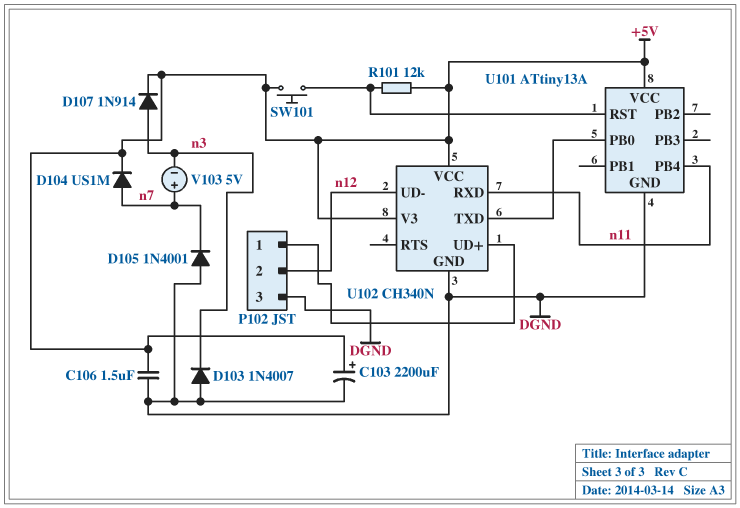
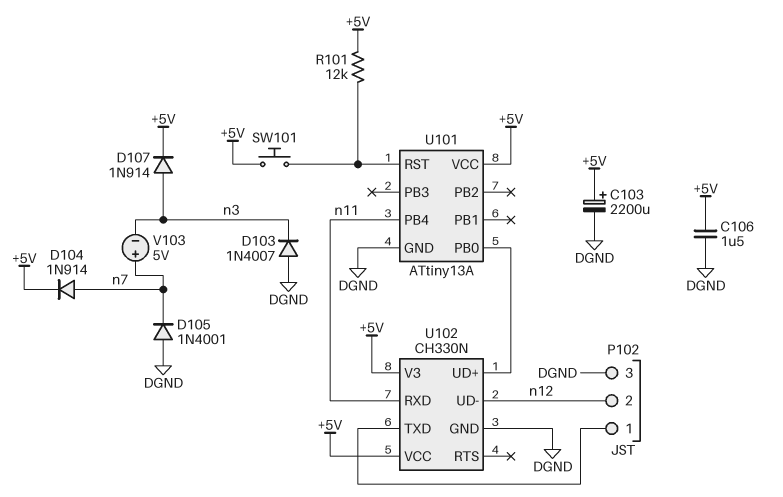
D104: diode US1M (A n7, K +5V) -> diode 1N914 (A n7, K +5V)
U102: CH340N -> CH330N
U102 pin TXD: U101/PB0 -> P102/1
U102 pin UD+: P102/1 -> U101/PB0

